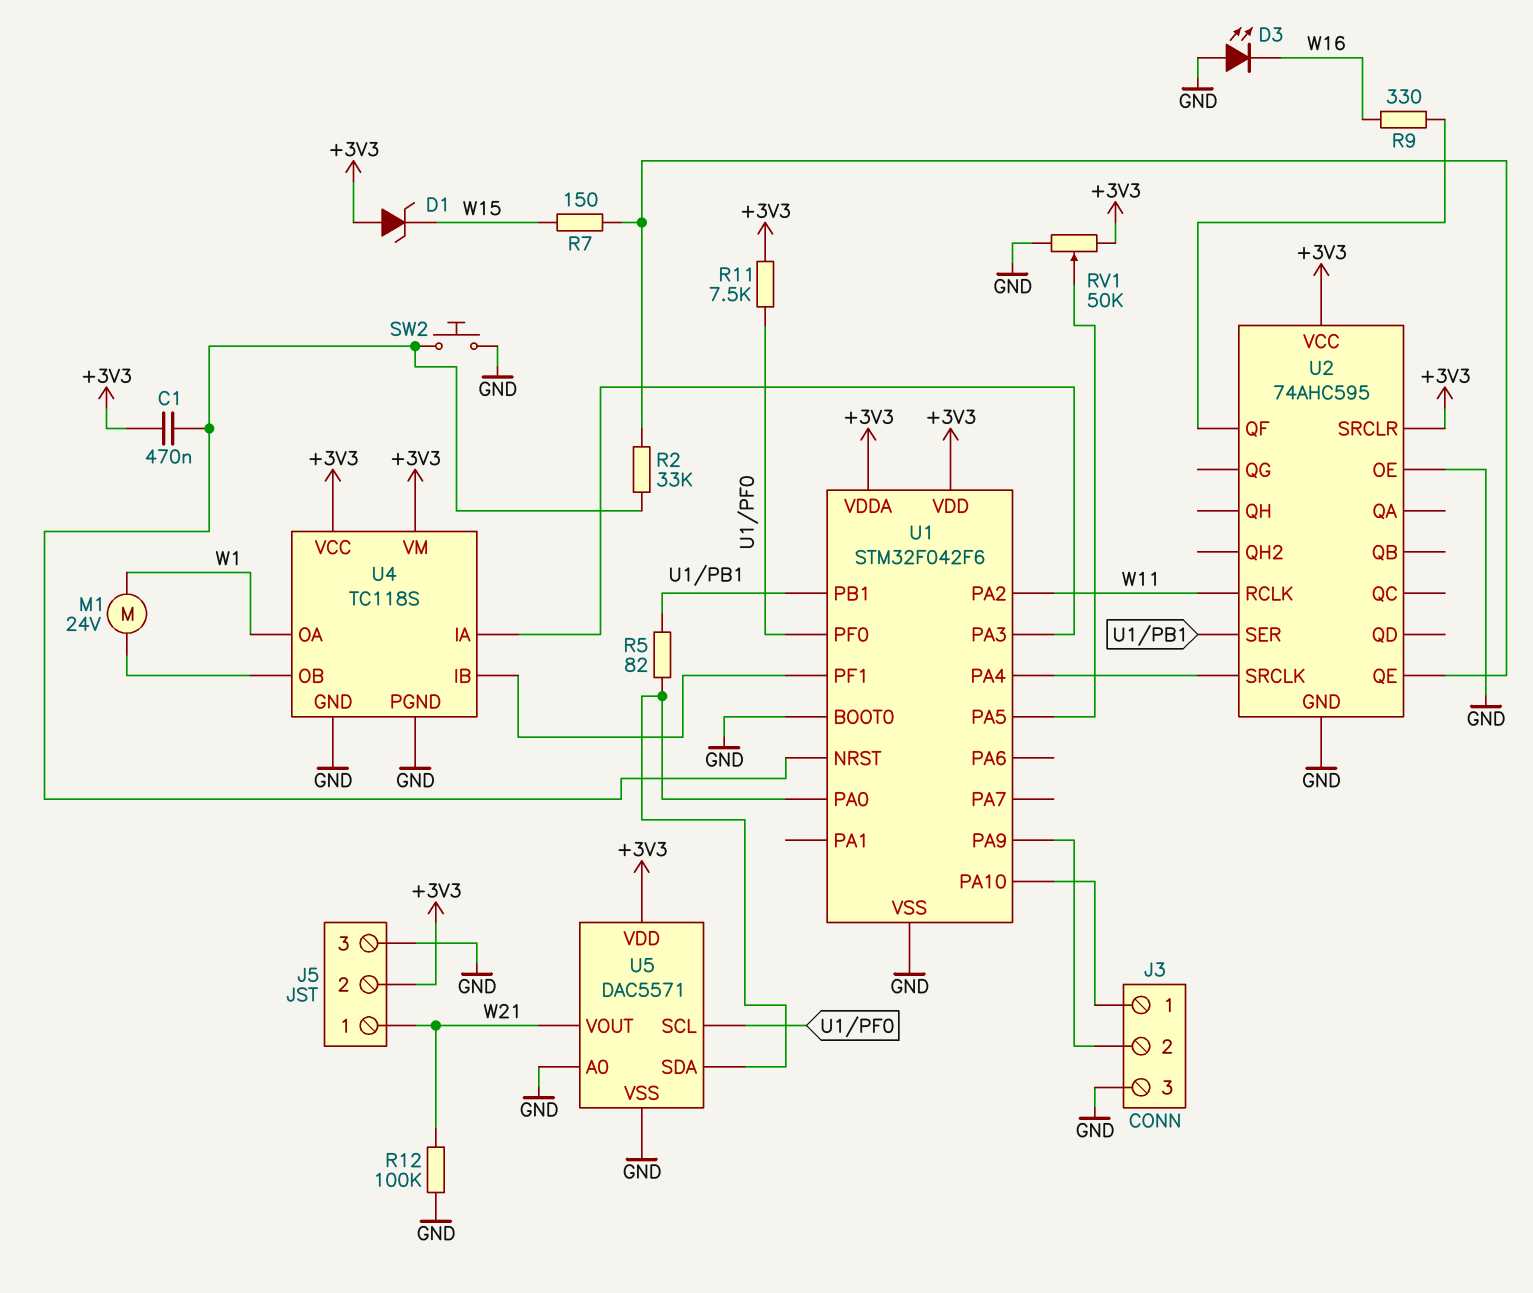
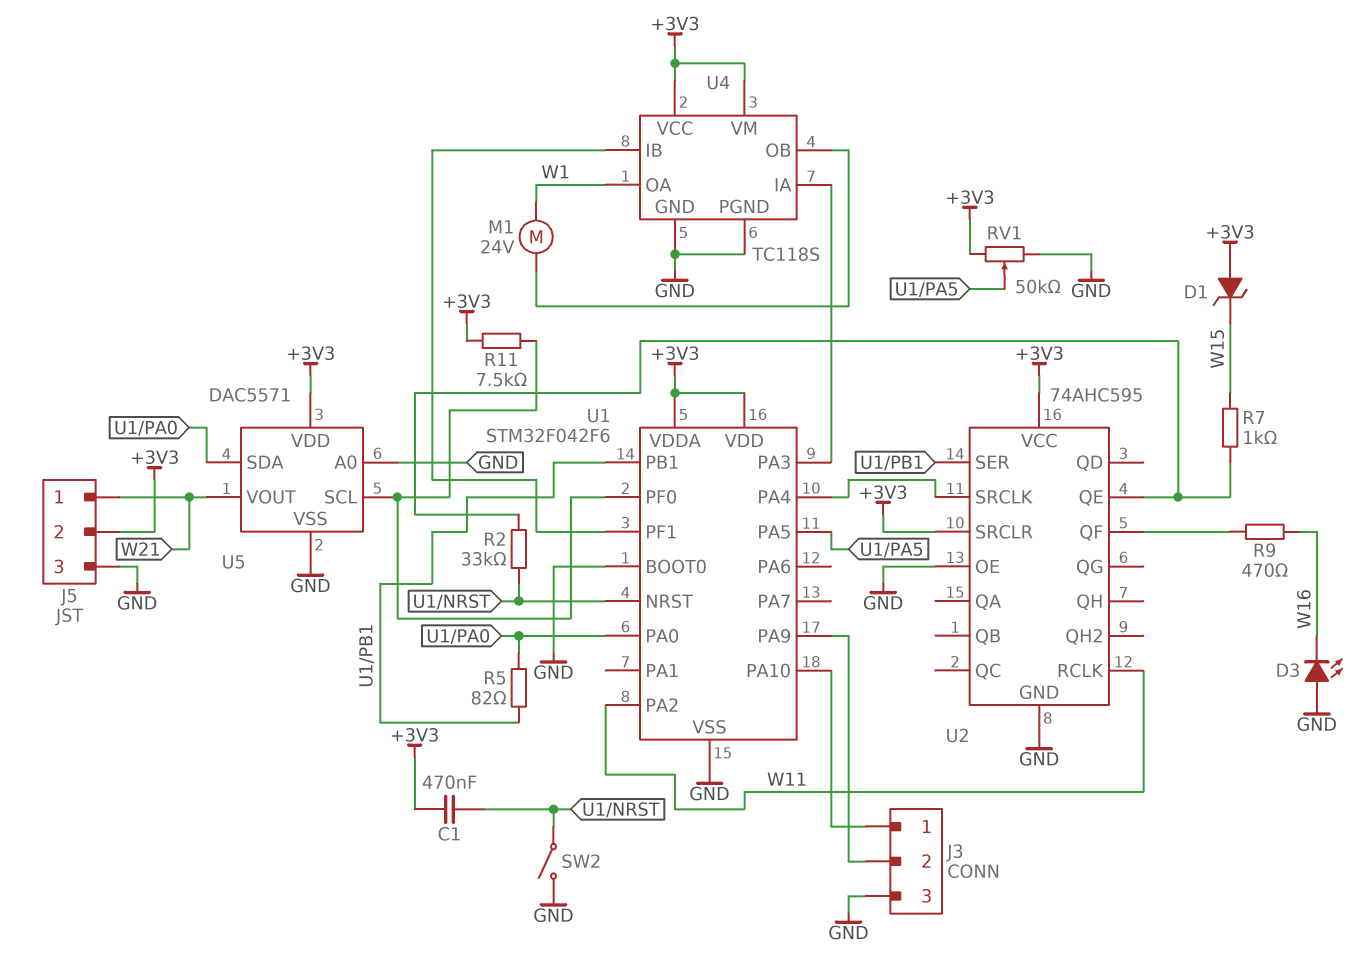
R7: 150 (U2/QE, W15) -> 1k (U2/QE, W15)
R9: 330 (U2/QF, W16) -> 470 (U2/QF, W16)
R12: 100k (GND, W21) -> none
SW2: button (GND, U1/NRST) -> switch (GND, U1/NRST)

